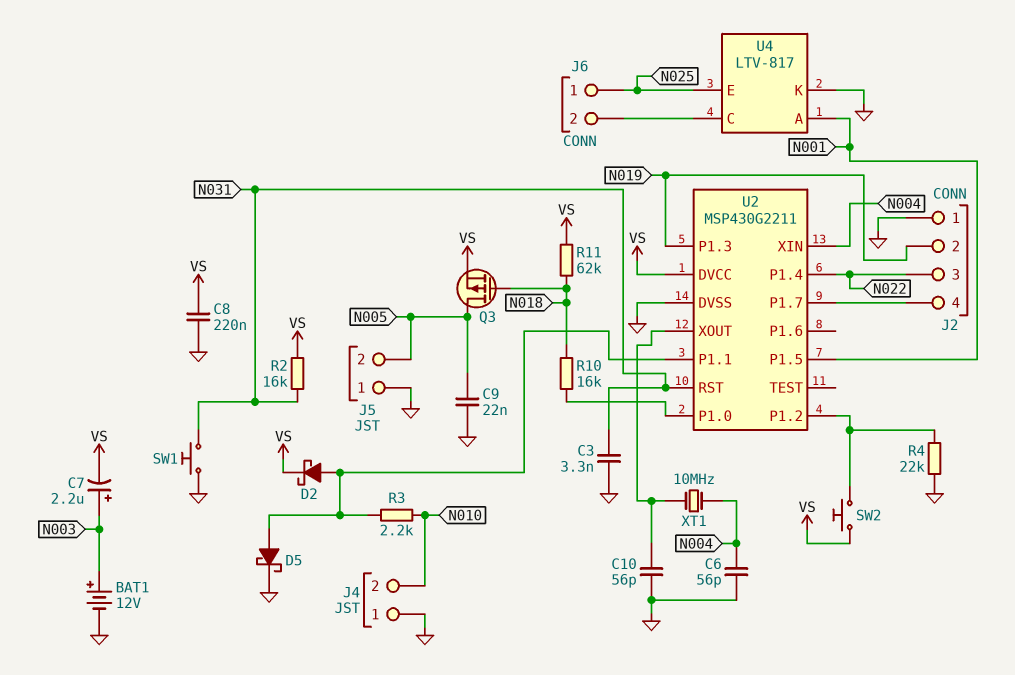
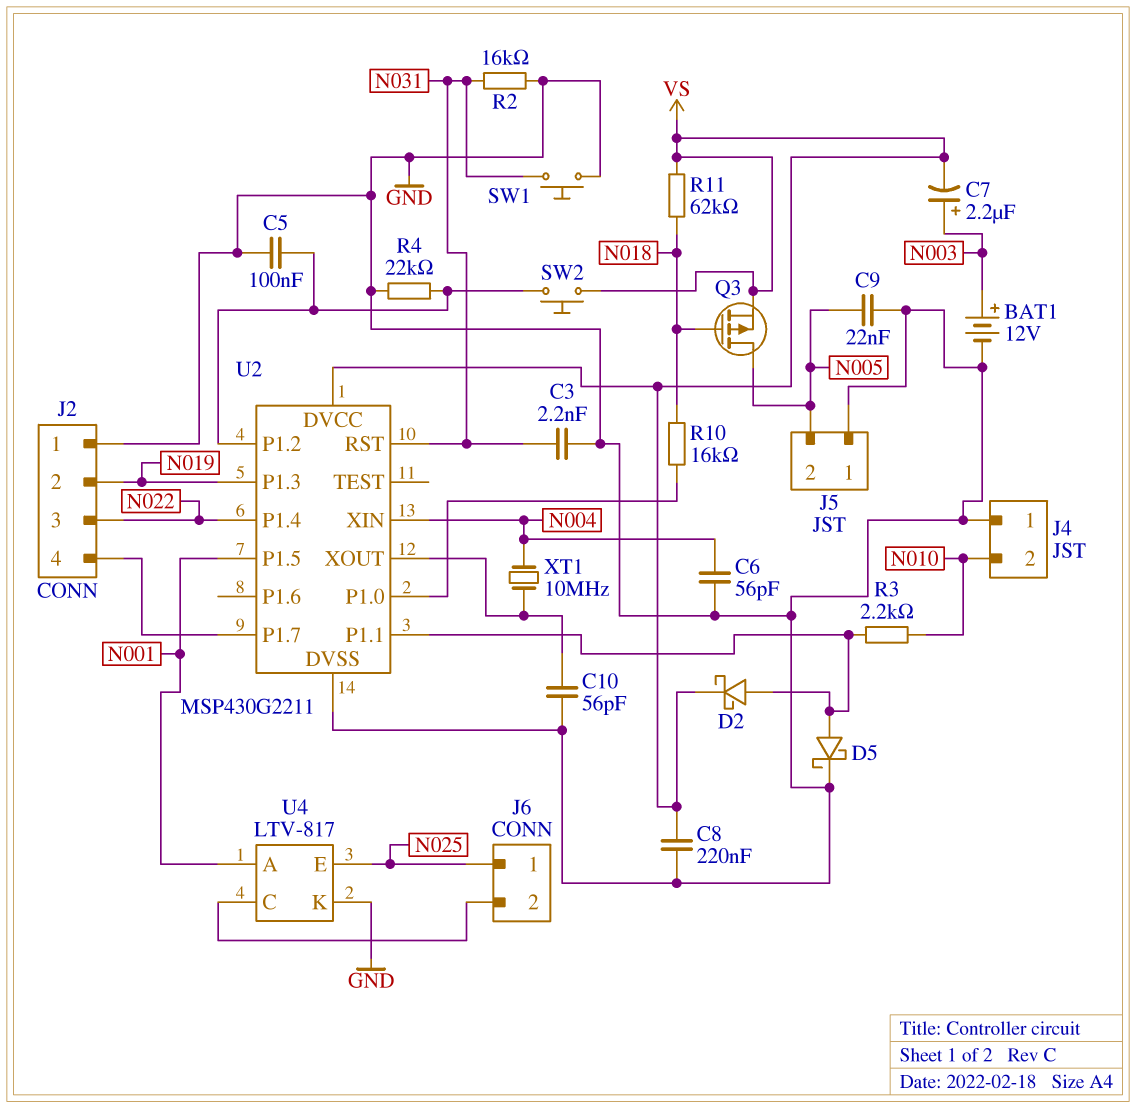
C3: 3.3nF (GND, N031) -> 2.2nF (GND, N031)
C5: none -> 100nF (GND, U2/P1.2)
R2: 16k (N031, VS) -> 16k (GND, N031)

